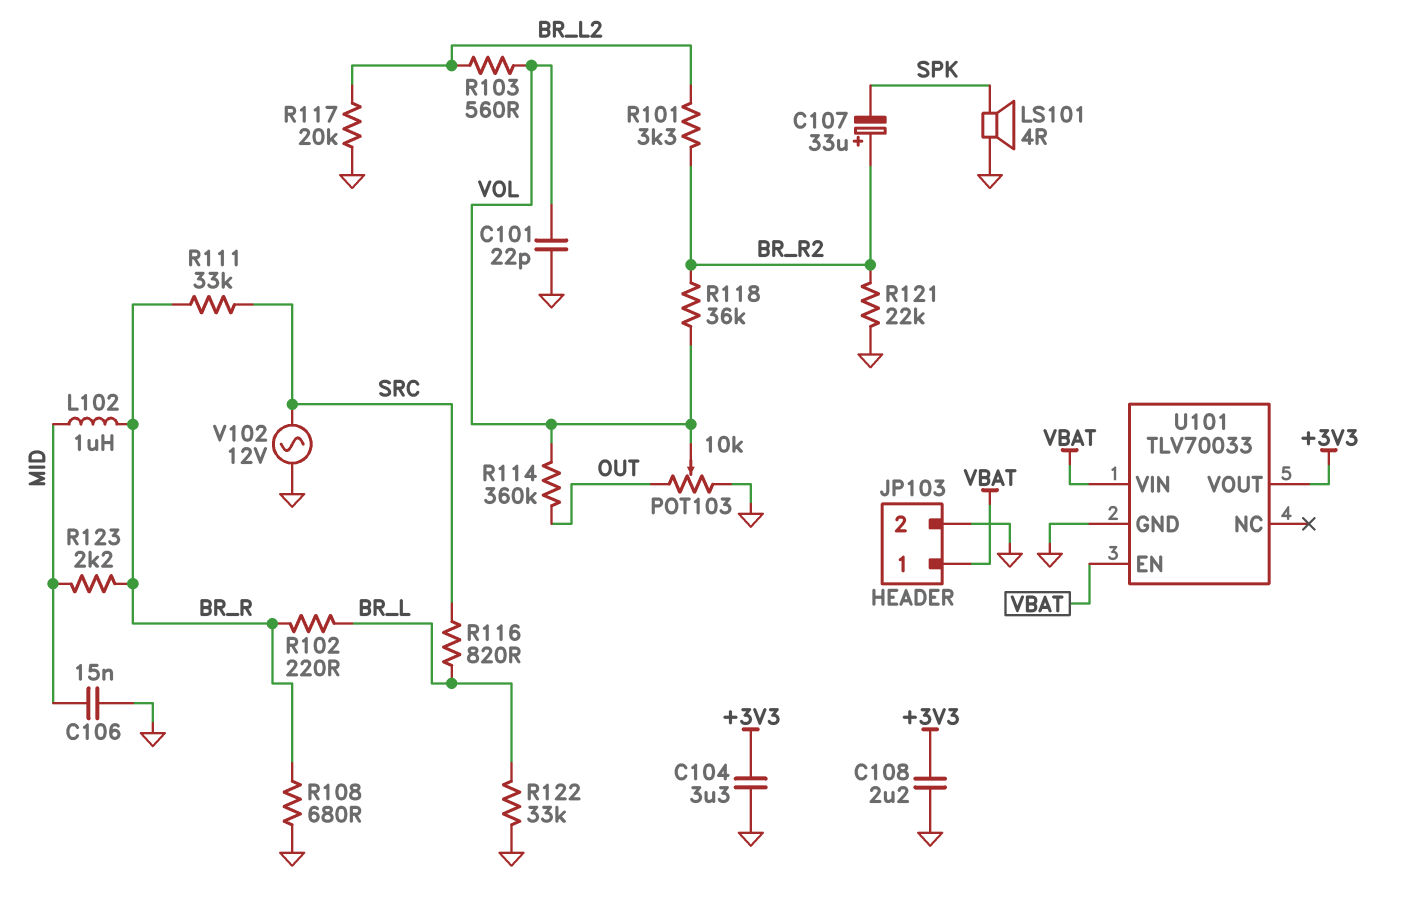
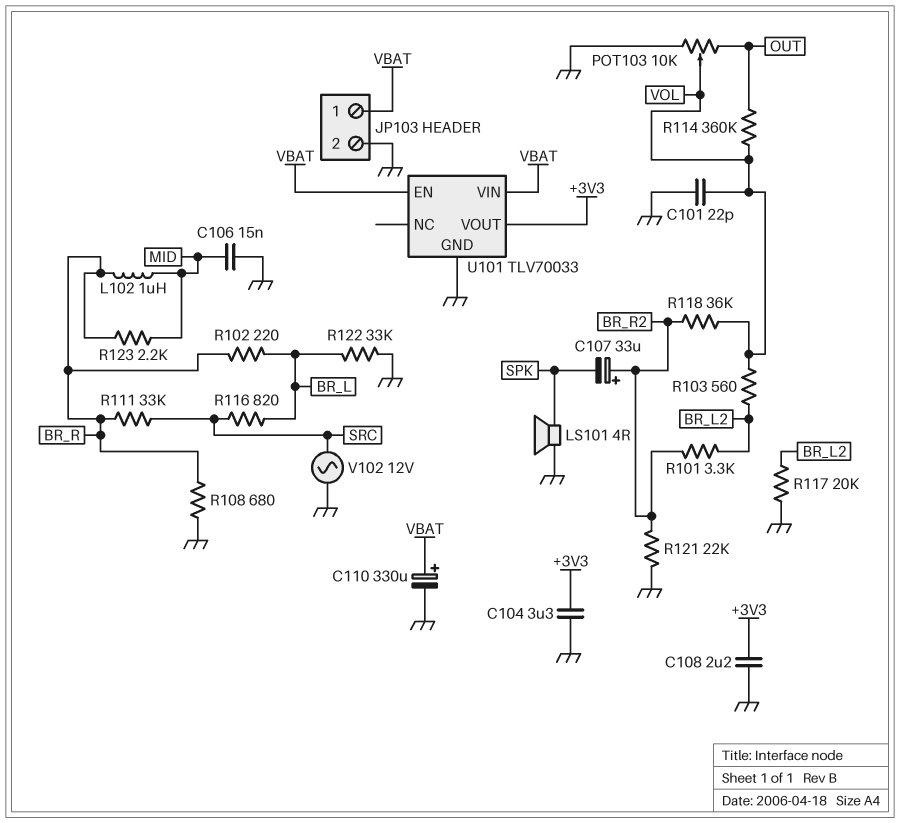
C110: none -> 330uF (plus VBAT, minus GND)

